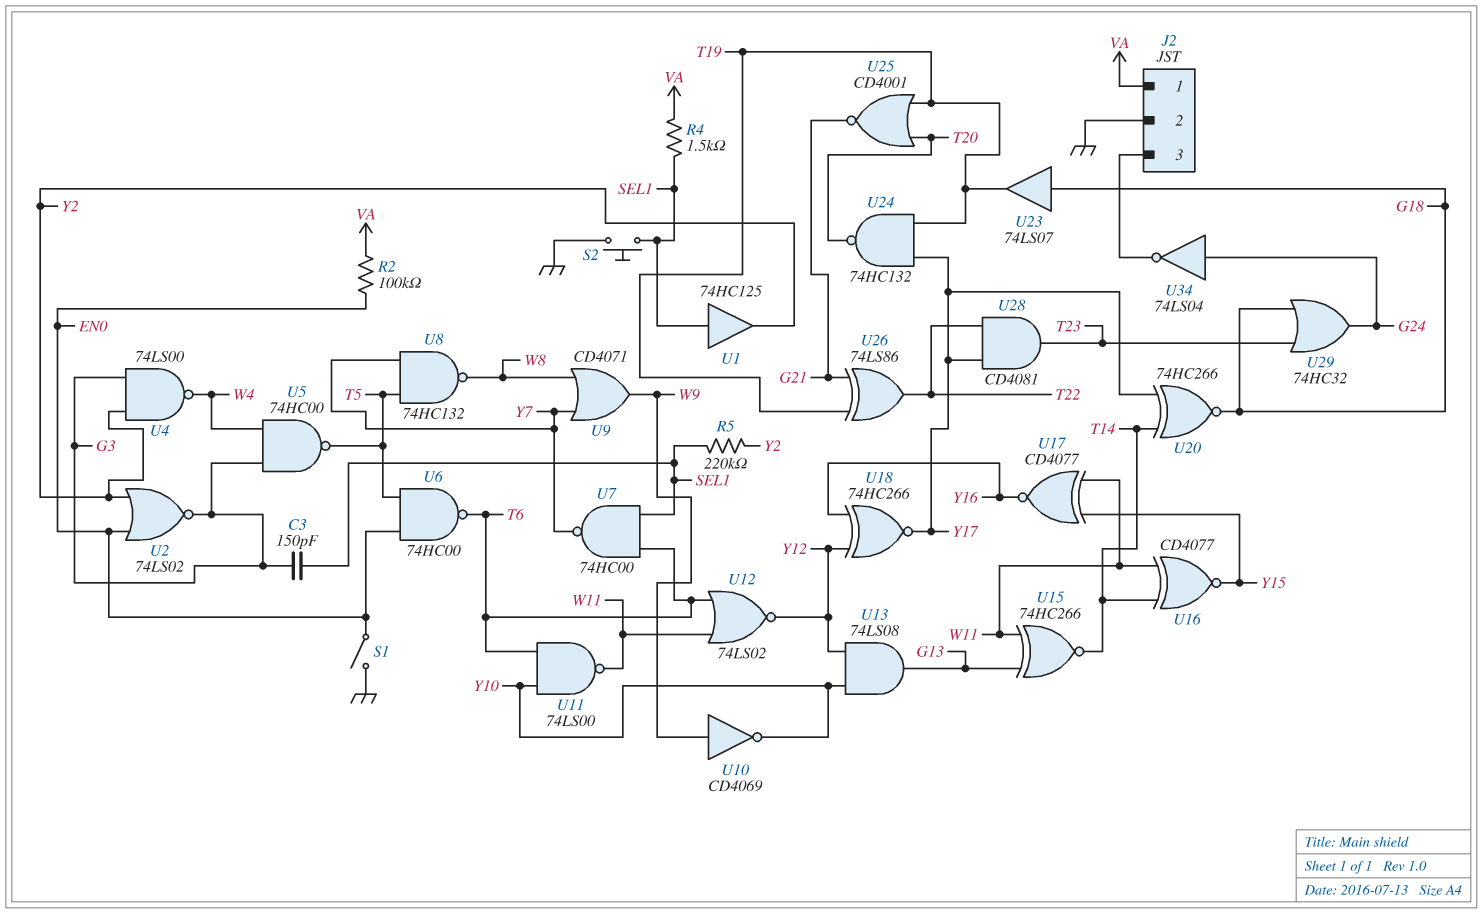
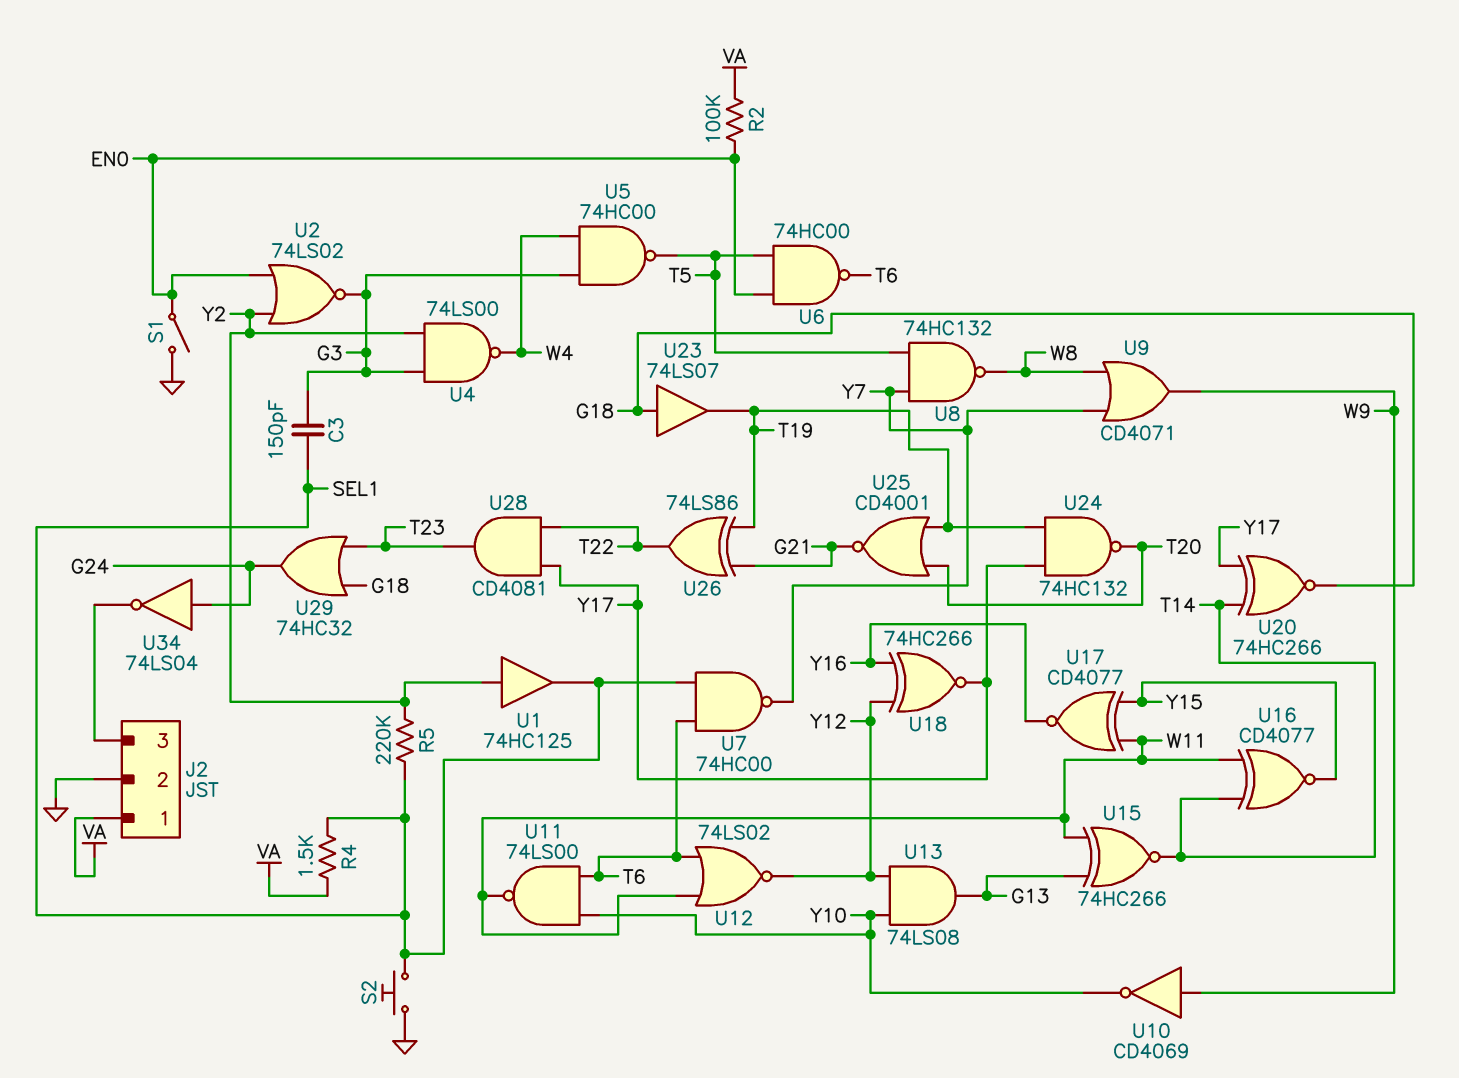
U1: buffer 74HC125 (in SEL1, out Y2) -> buffer 74HC125 (in Y2, out SEL1)

